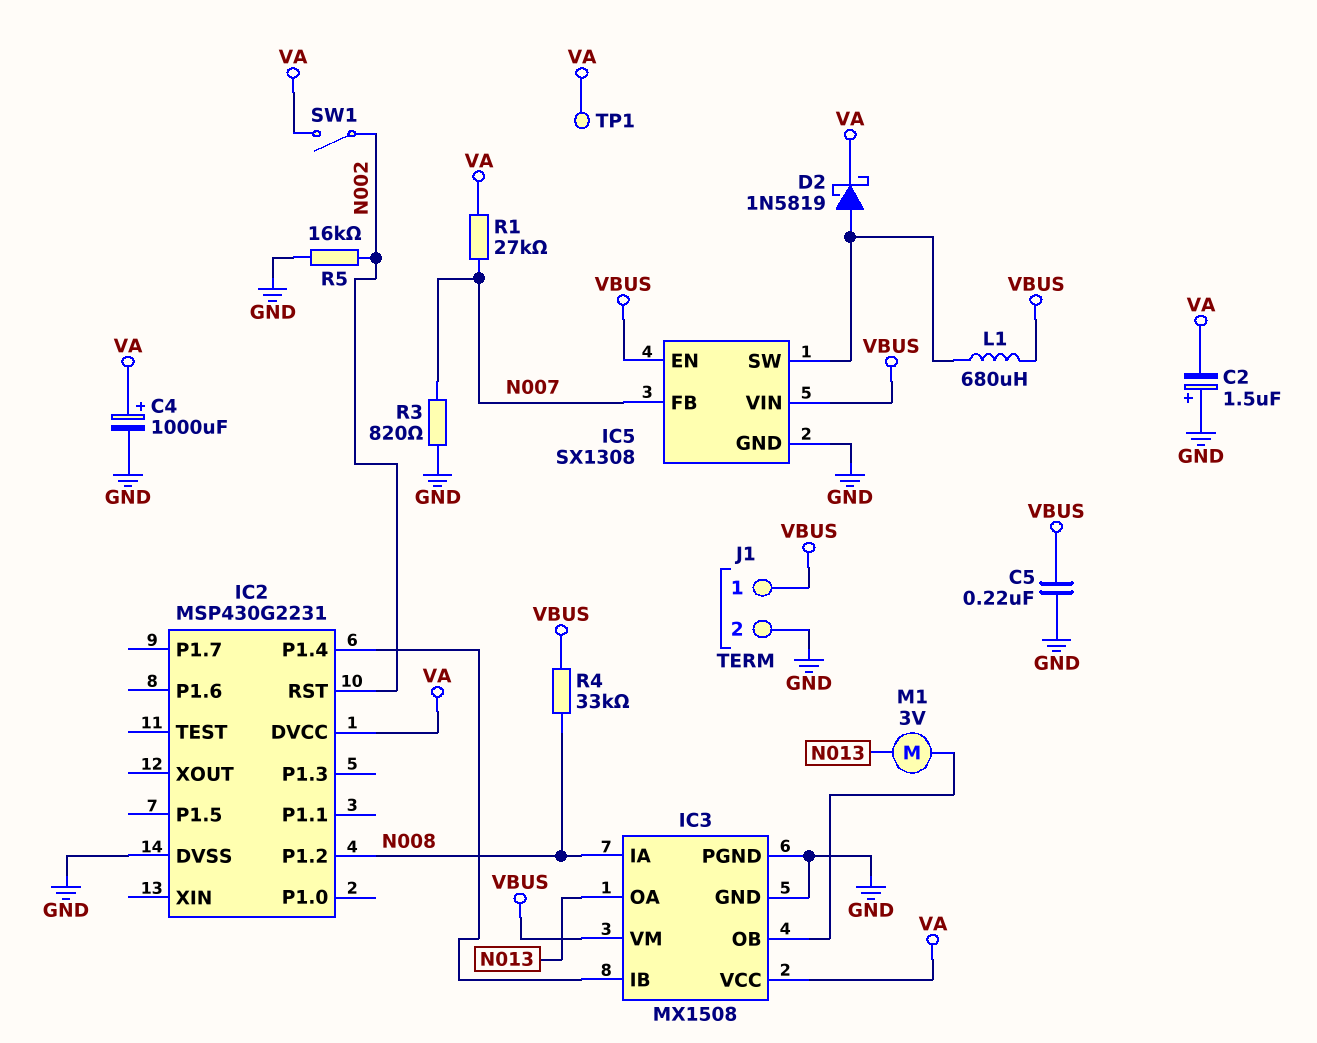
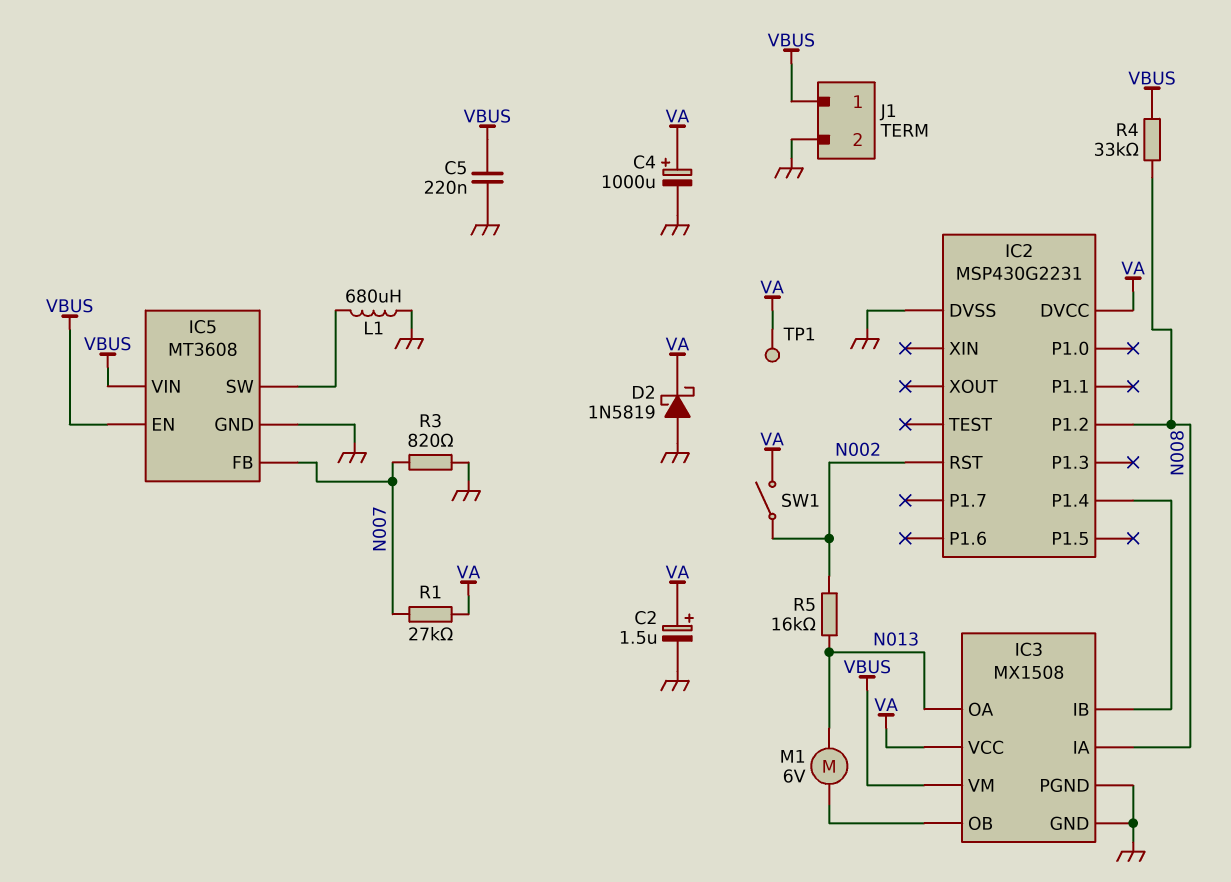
C2: 1.5uF (plus GND, minus VA) -> 1.5uF (plus VA, minus GND)
D2: schottky 1N5819 (A IC5/SW, K VA) -> schottky 1N5819 (A GND, K VA)
IC5: SX1308 -> MT3608
L1: 680uH (IC5/SW, VBUS) -> 680uH (GND, IC5/SW)
M1: motor 3V (IC3/OB, N013) -> motor 6V (IC3/OB, N013)
R5: 16k (GND, N002) -> 16k (N002, N013)

